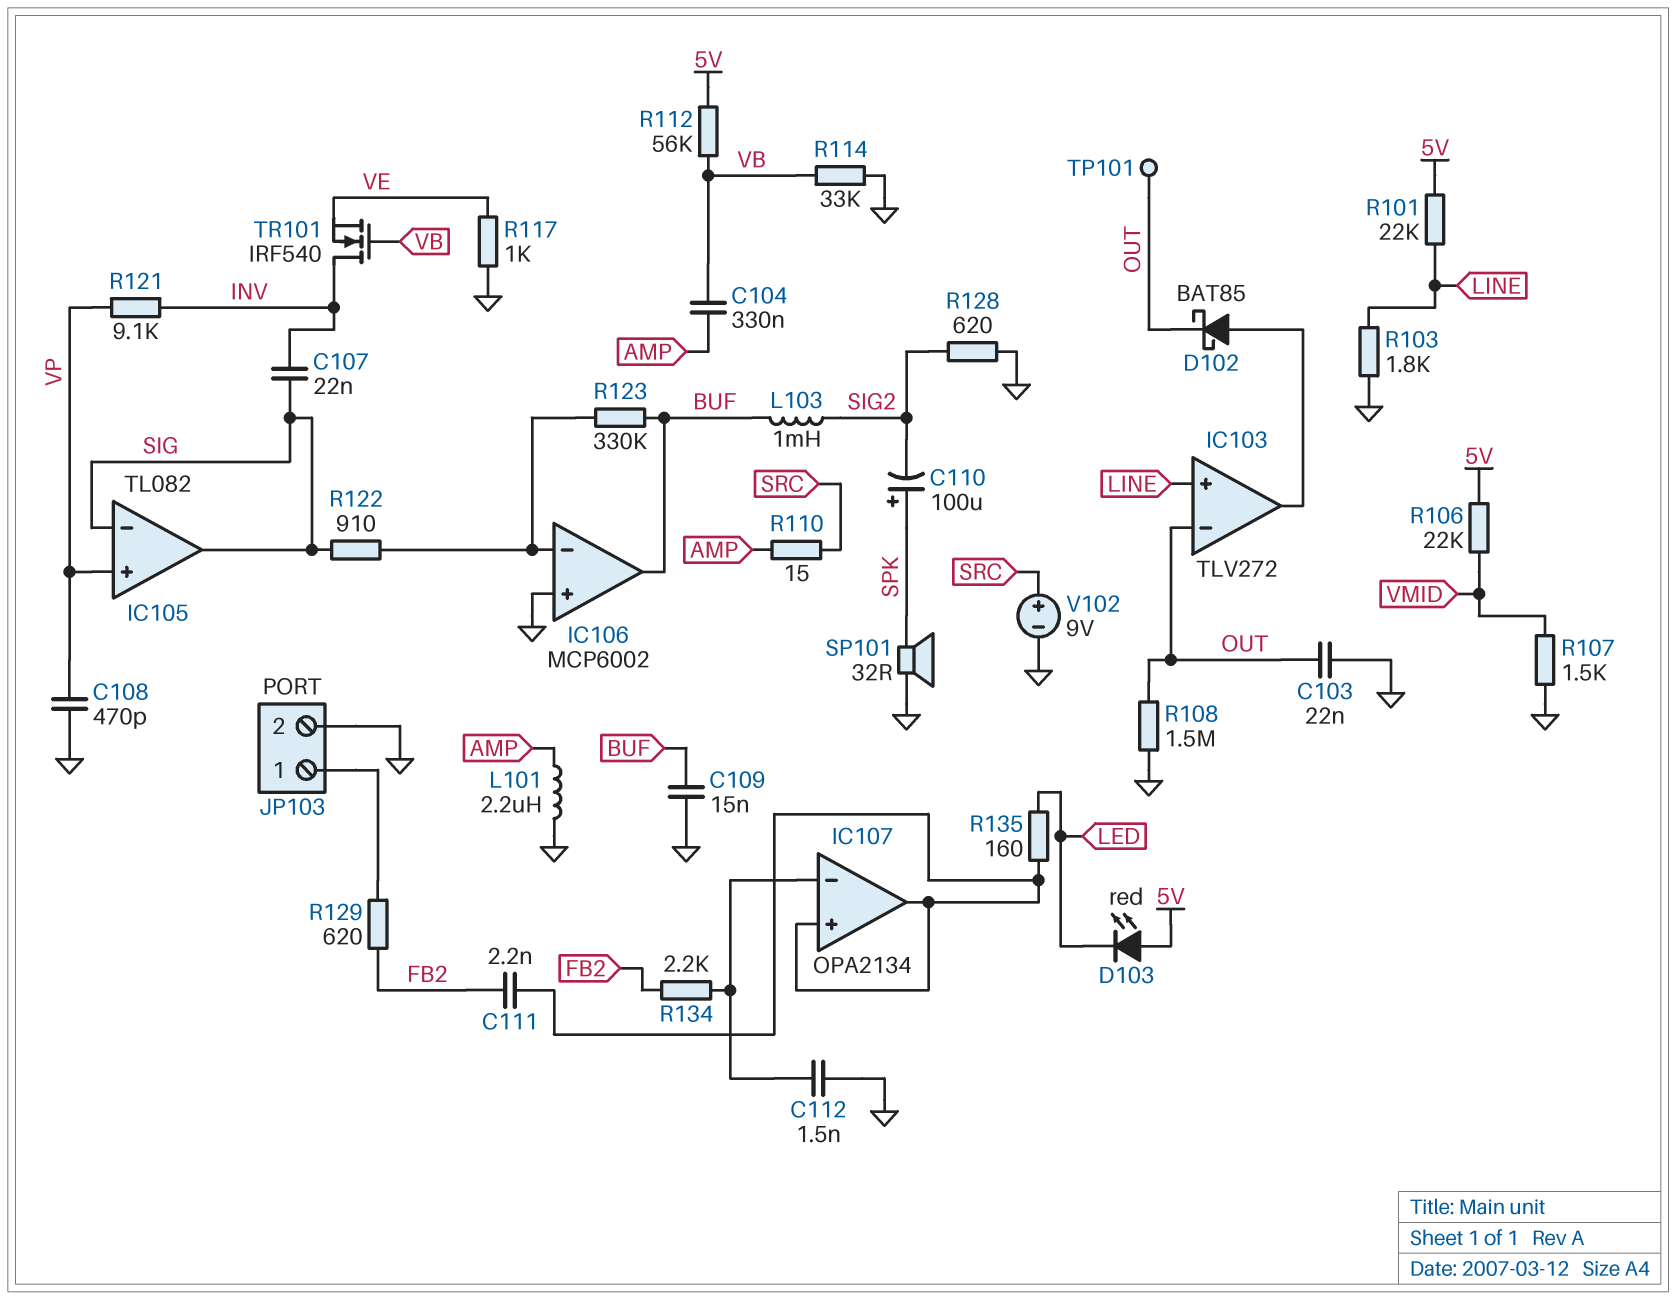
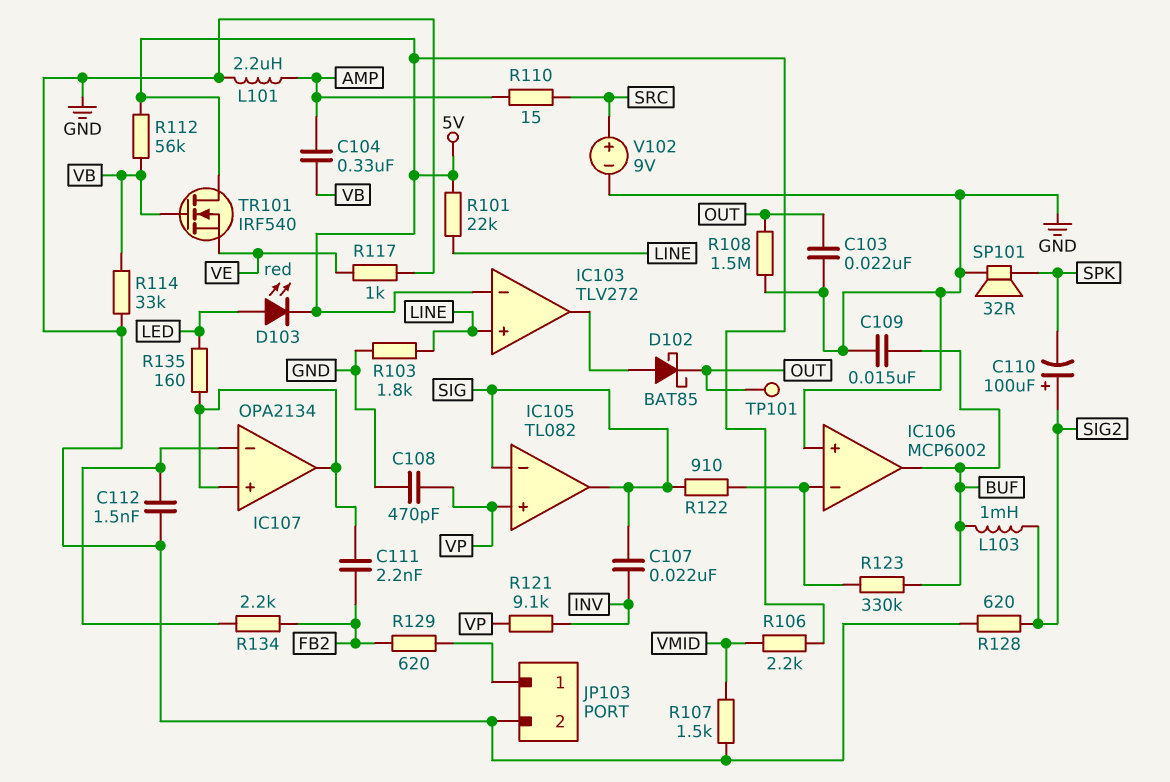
C110: 100uF (plus SPK, minus SIG2) -> 100uF (plus SIG2, minus SPK)
D103: LED red (A 5V, K LED) -> LED red (A LED, K 5V)
IC103 pin in-: OUT -> 5V
R106: 22k (5V, VMID) -> 2.2k (5V, VMID)
TR101: NMOS IRF540 (G VB, D INV, S VE) -> NMOS IRF540 (G VB, D 5V, S VE)

